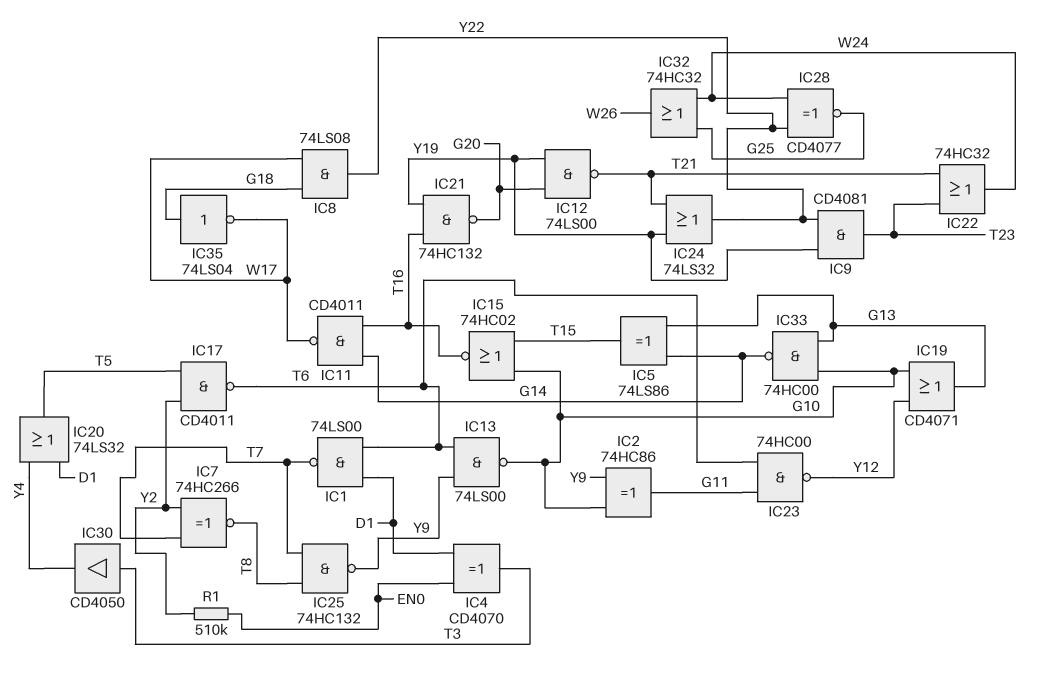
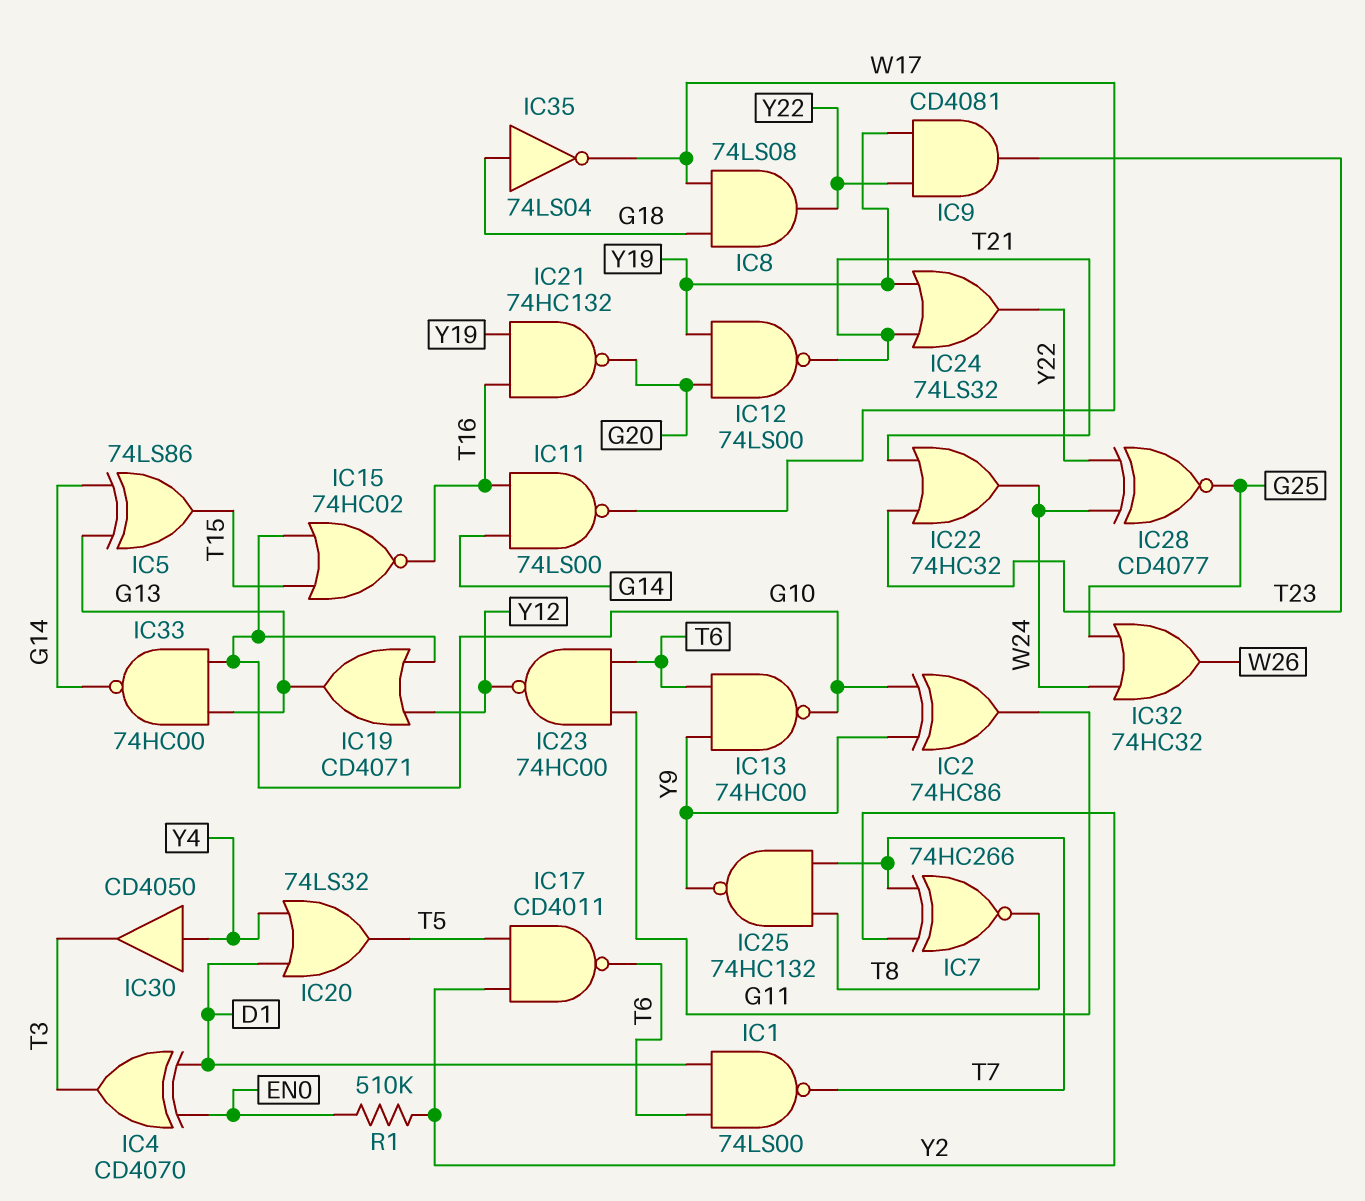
IC11: NAND CD4011 (in G14, in T16, out W17) -> NAND 74LS00 (in G14, in T16, out W17)
IC13: NAND 74LS00 (in T6, in Y9, out G10) -> NAND 74HC00 (in T6, in Y9, out G10)
IC30: buffer CD4050 (in T3, out Y4) -> buffer CD4050 (in Y4, out T3)

